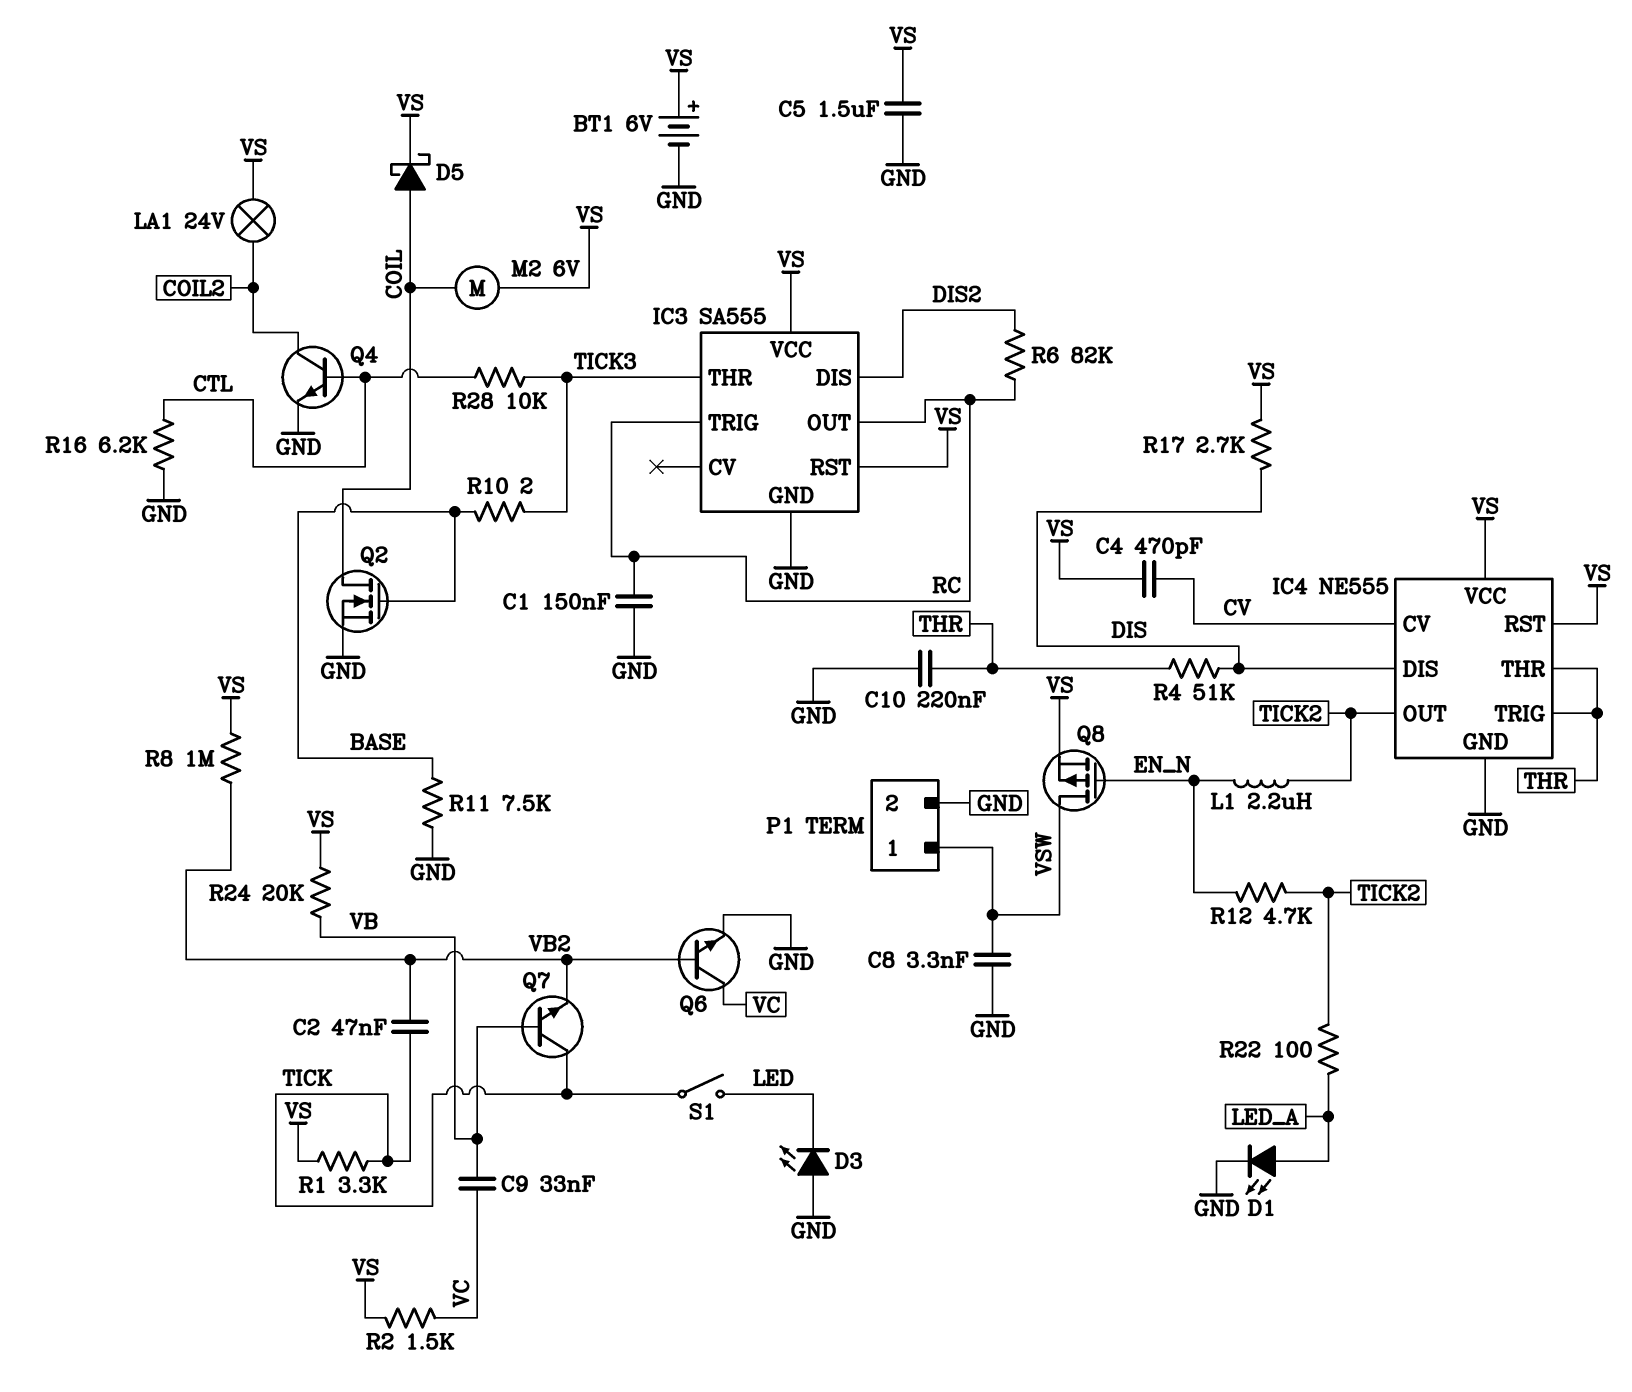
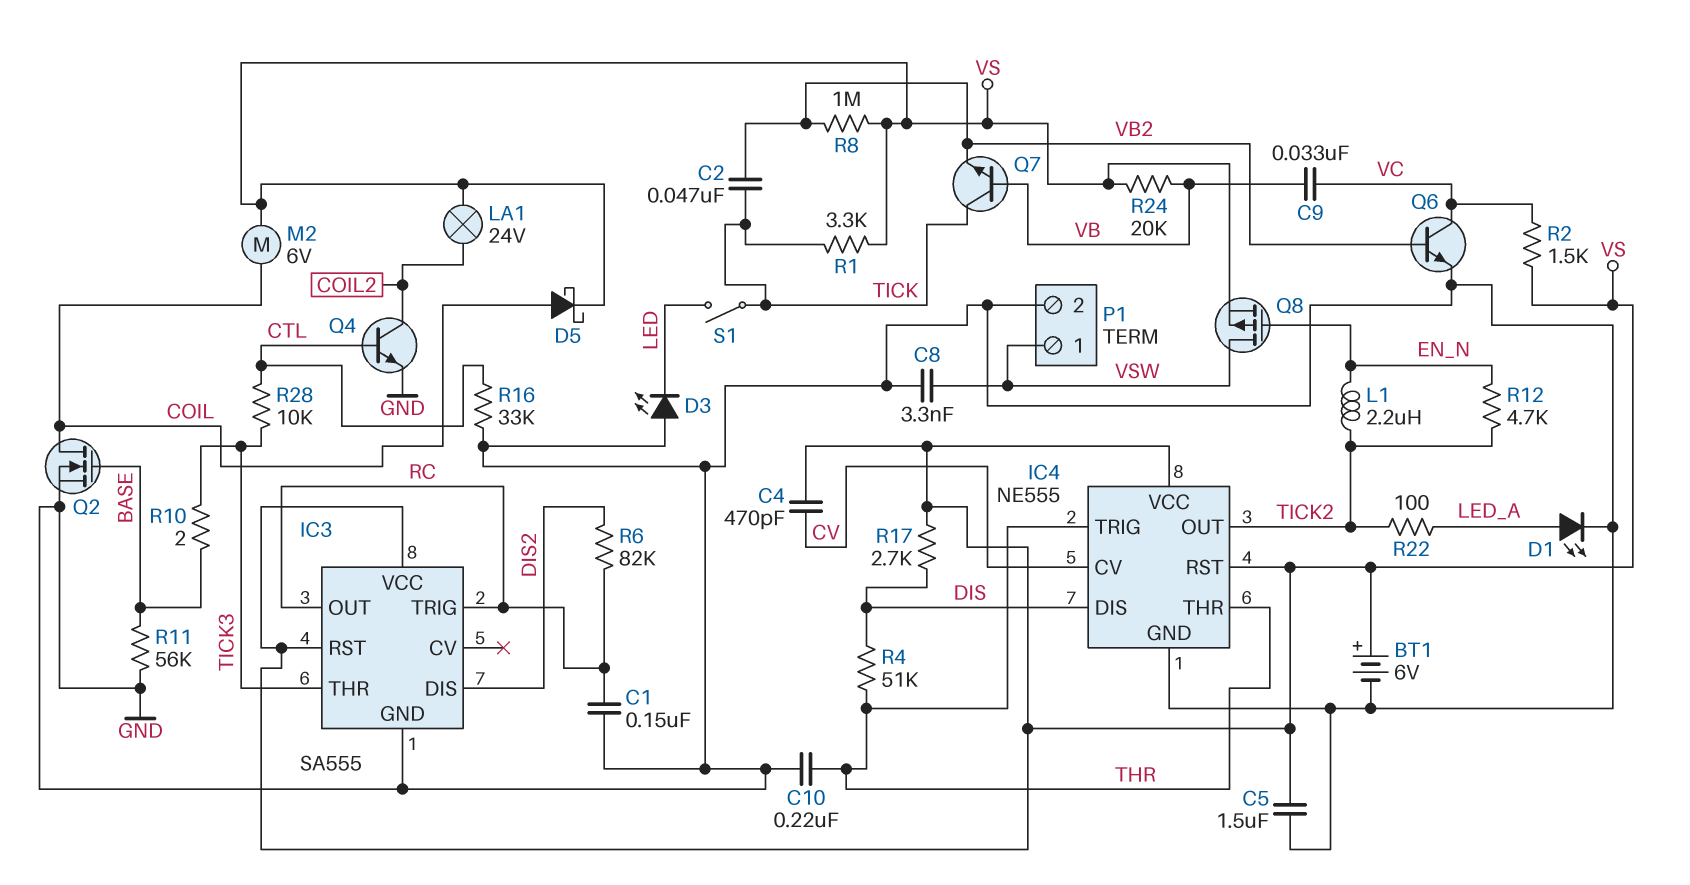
R11: 7.5k (BASE, GND) -> 56k (BASE, GND)
R16: 6.2k (CTL, GND) -> 33k (CTL, GND)

